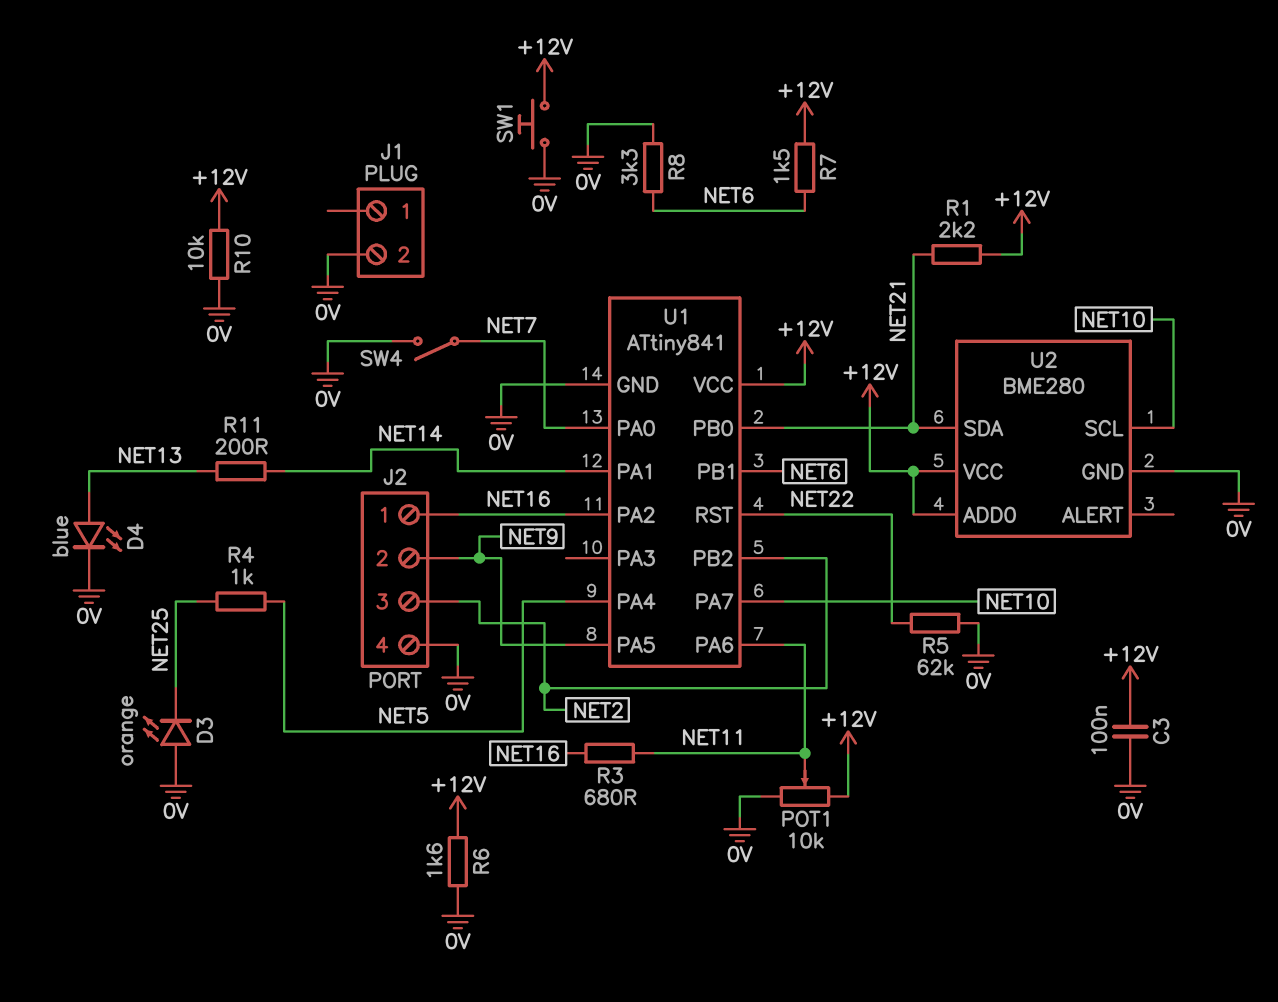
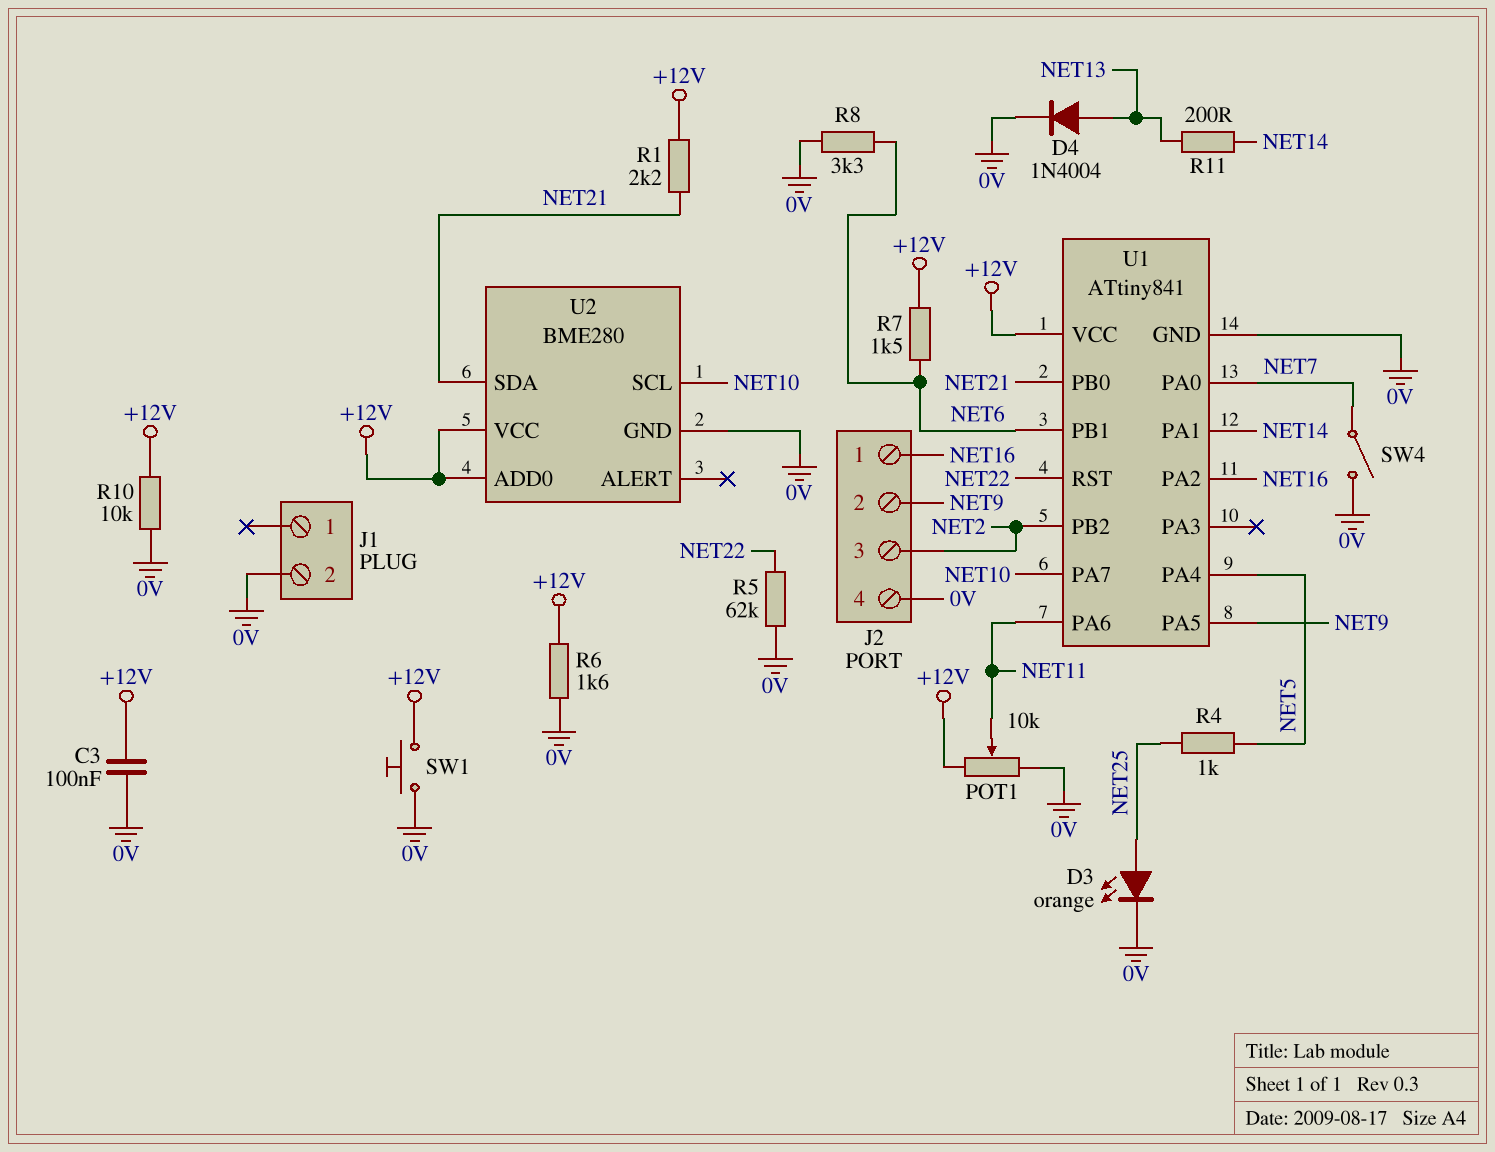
D3: LED orange (A 0V, K NET25) -> LED orange (A NET25, K 0V)
D4: LED blue (A NET13, K 0V) -> diode 1N4004 (A NET13, K 0V)
R3: 680 (NET11, NET16) -> none

